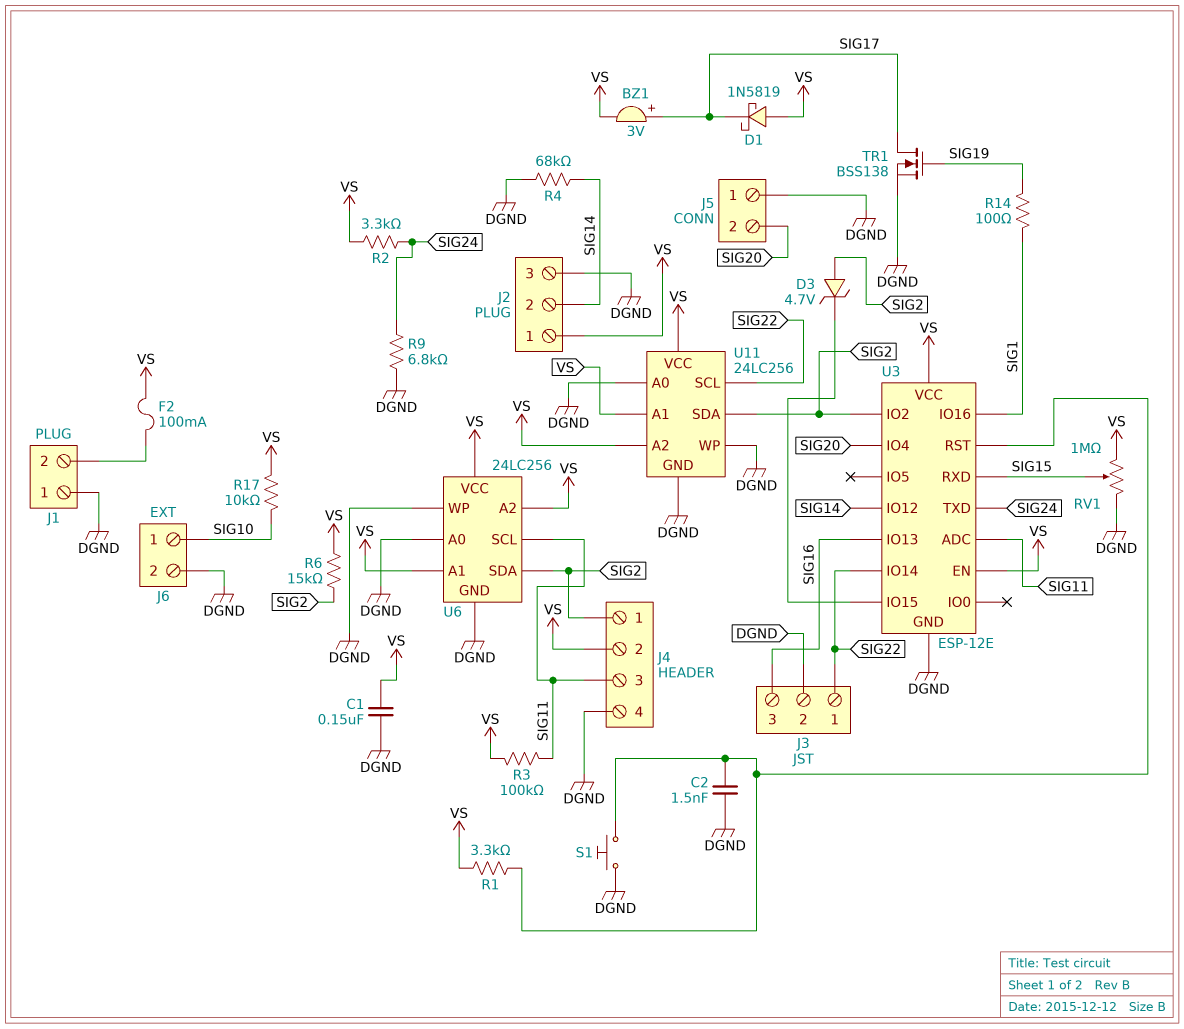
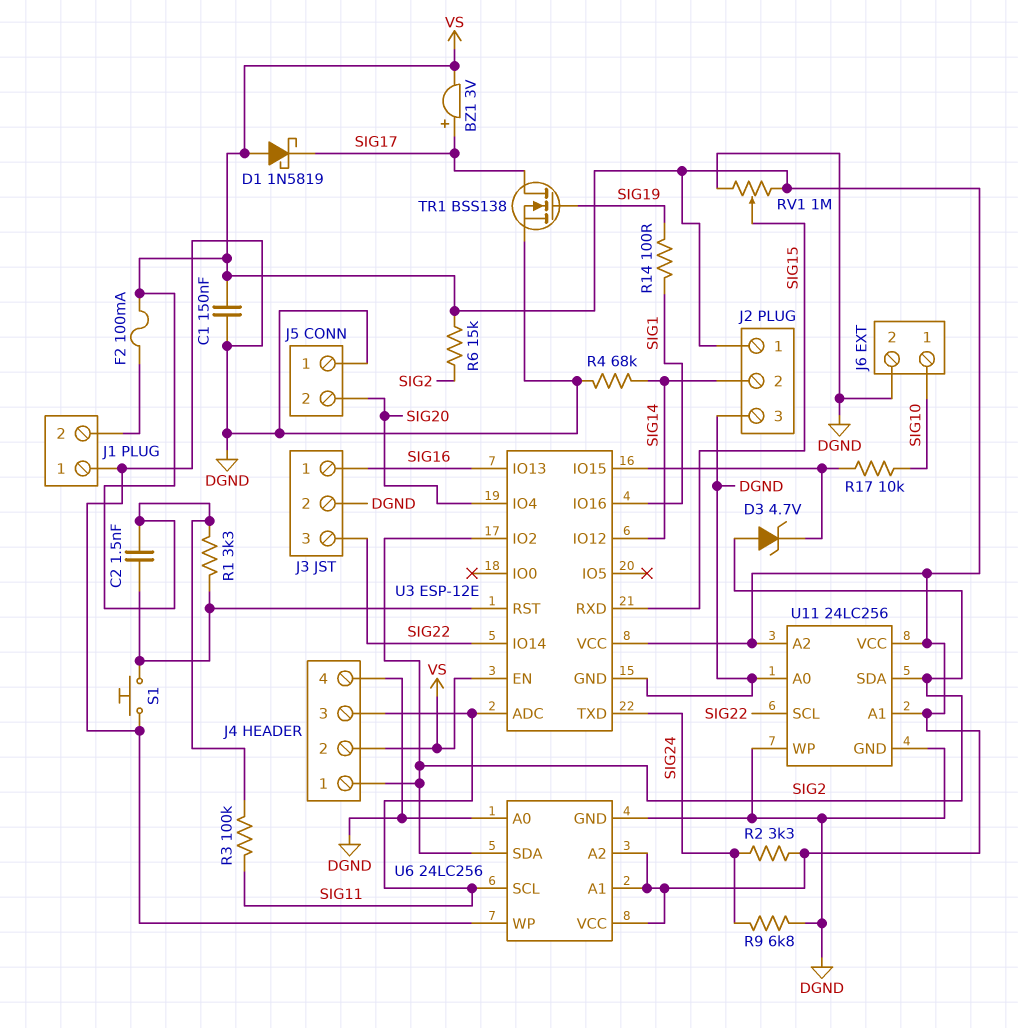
C2: 1.5nF (DGND, U3/RST) -> 1.5nF (U3/RST, VS)
J3 pin 1: SIG22 -> SIG16
J3 pin 3: SIG16 -> SIG22
R17: 10k (SIG10, VS) -> 10k (SIG10, U3/IO15)

